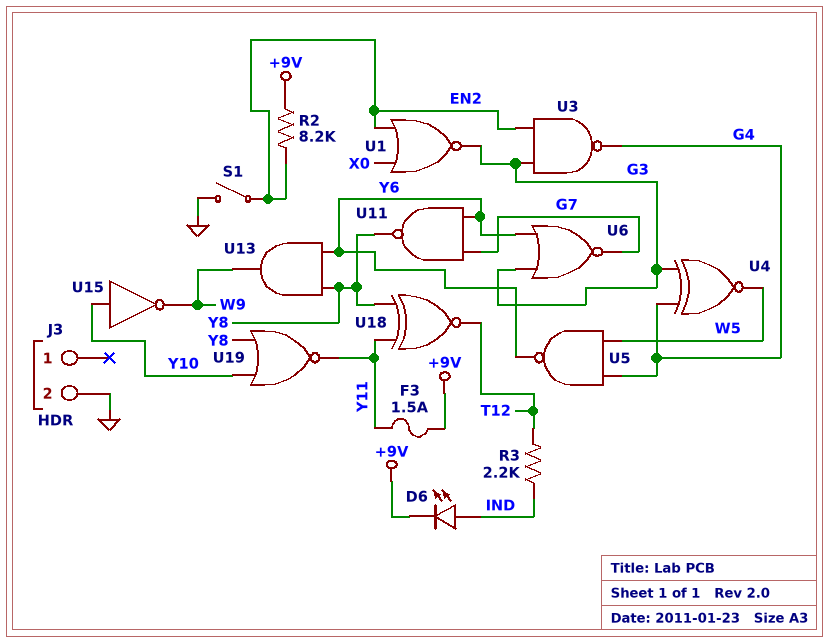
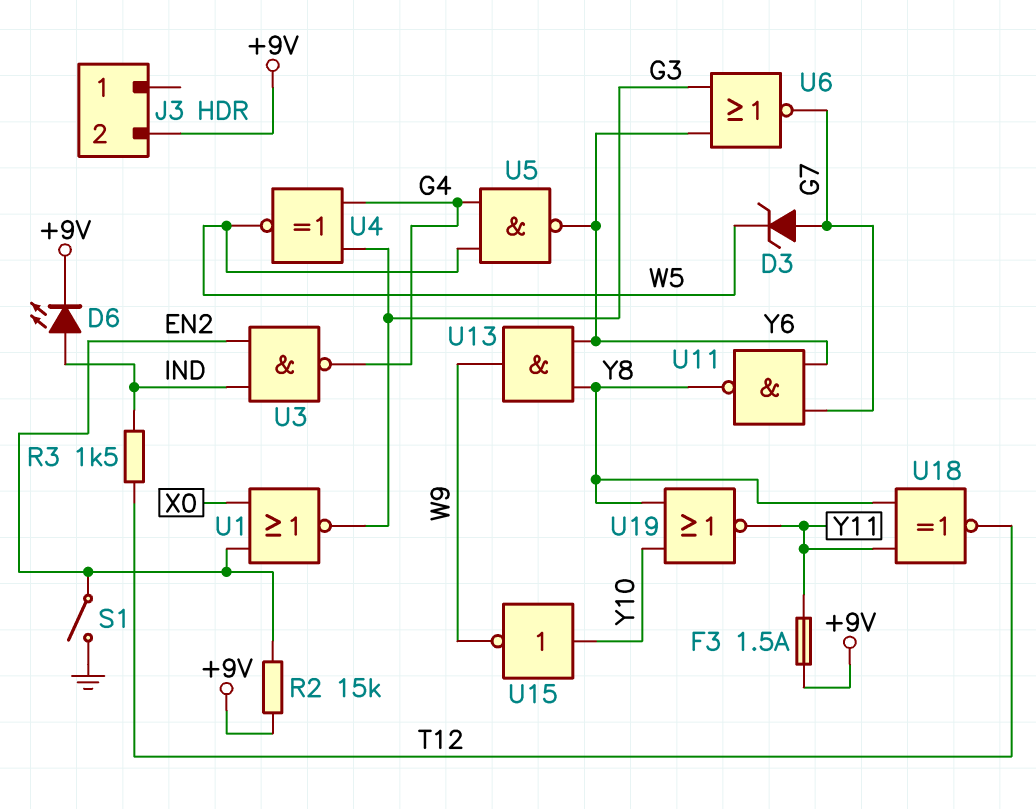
D3: none -> zener (A G7, K W5)
J3 pin 2: GND -> +9V
R2: 8.2k (+9V, EN2) -> 15k (+9V, EN2)
R3: 2.2k (IND, T12) -> 1.5k (IND, T12)
U3: NAND (in EN2, in G3, out G4) -> NAND (in EN2, in IND, out G4)

